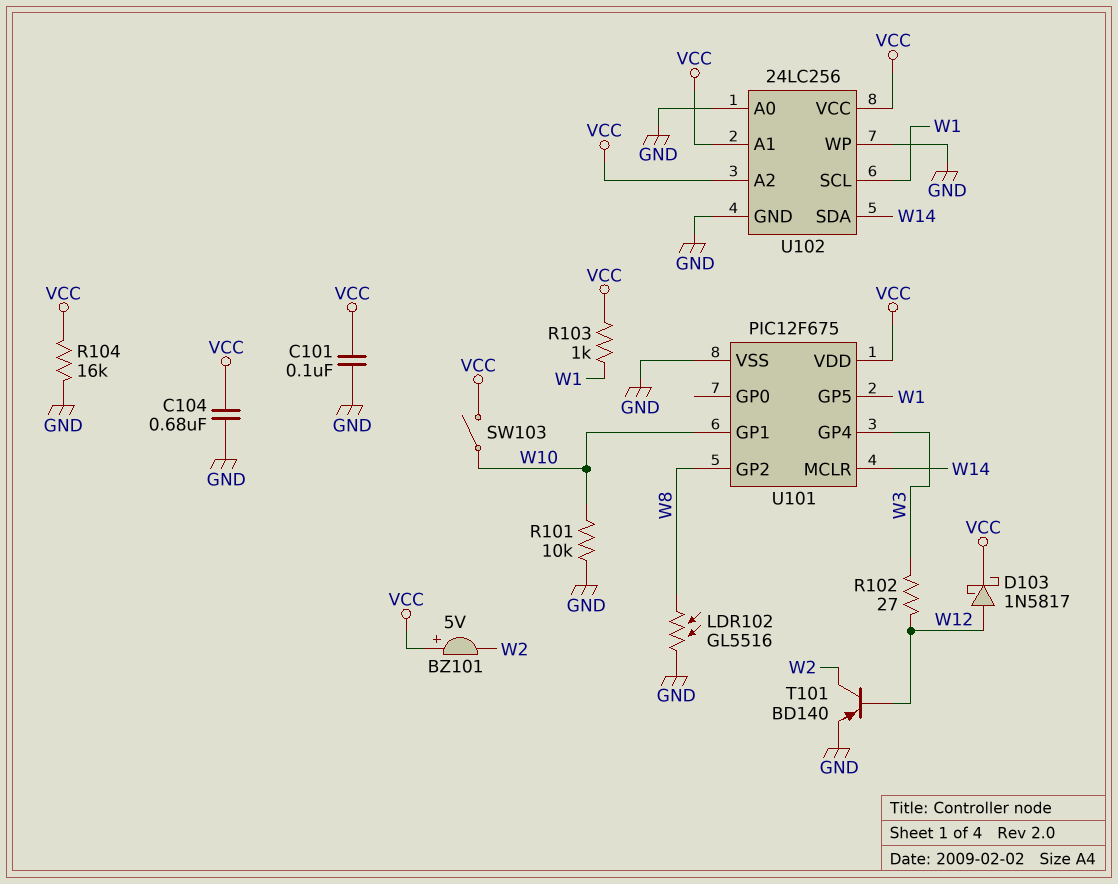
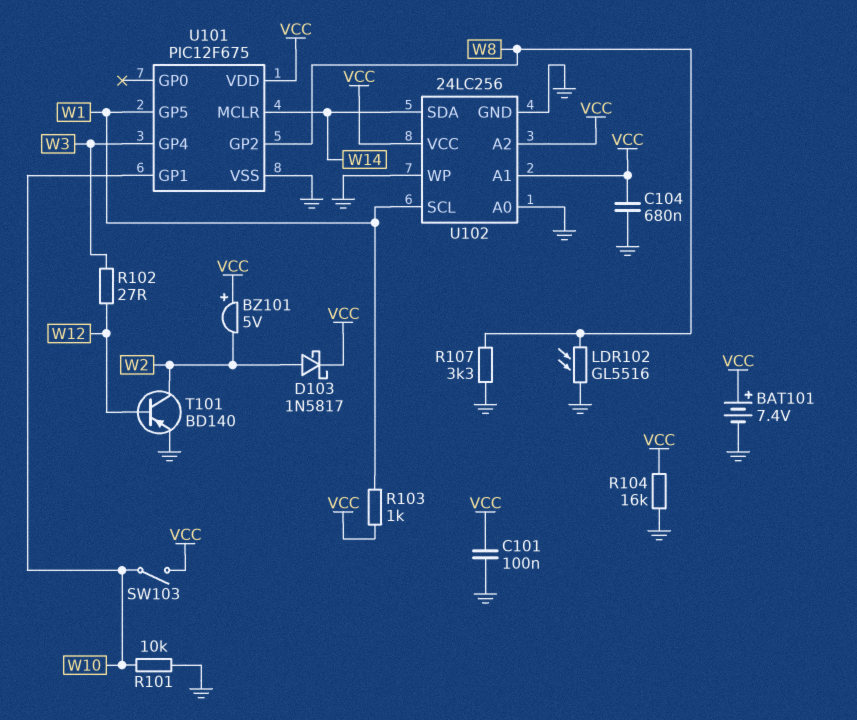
BAT101: none -> 7.4V (plus VCC, minus GND)
D103: schottky 1N5817 (A W12, K VCC) -> schottky 1N5817 (A W2, K VCC)
R107: none -> 3.3k (GND, W8)

